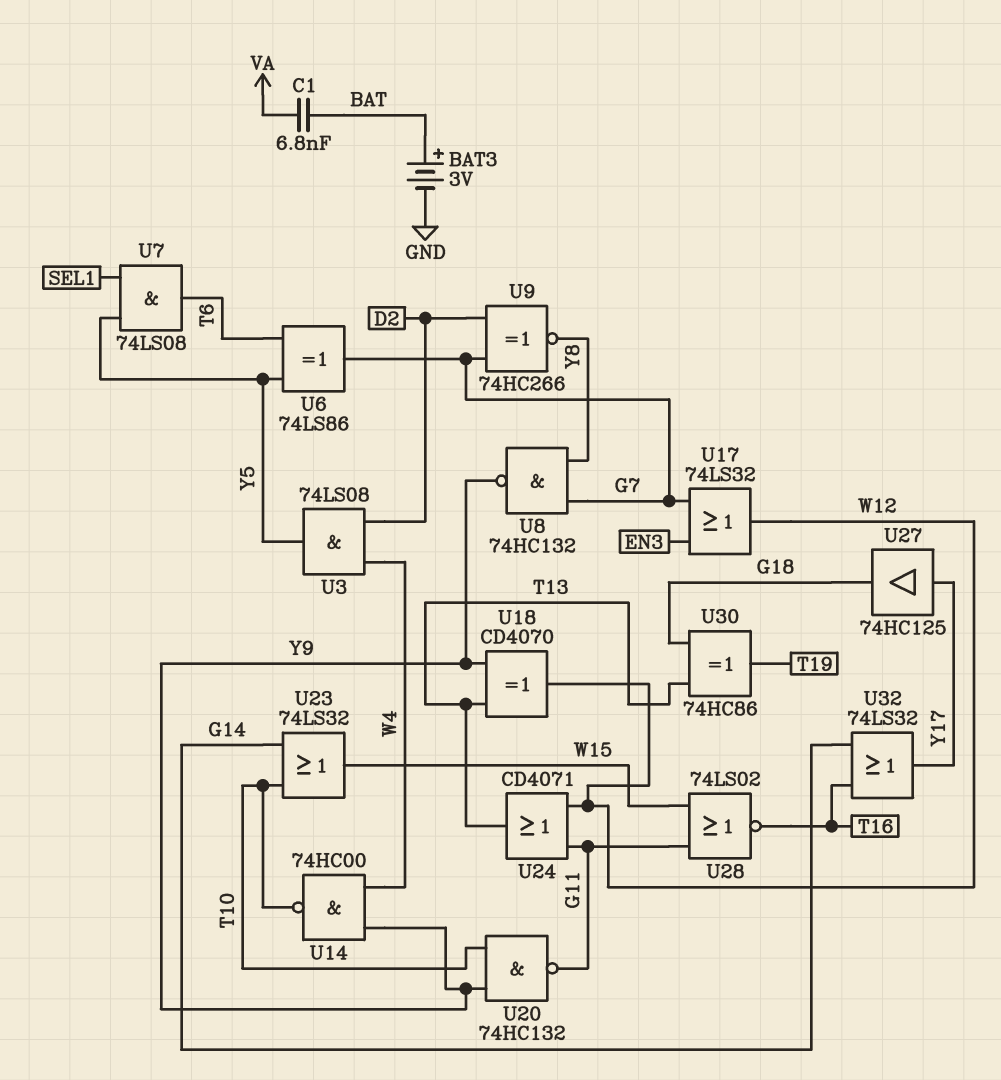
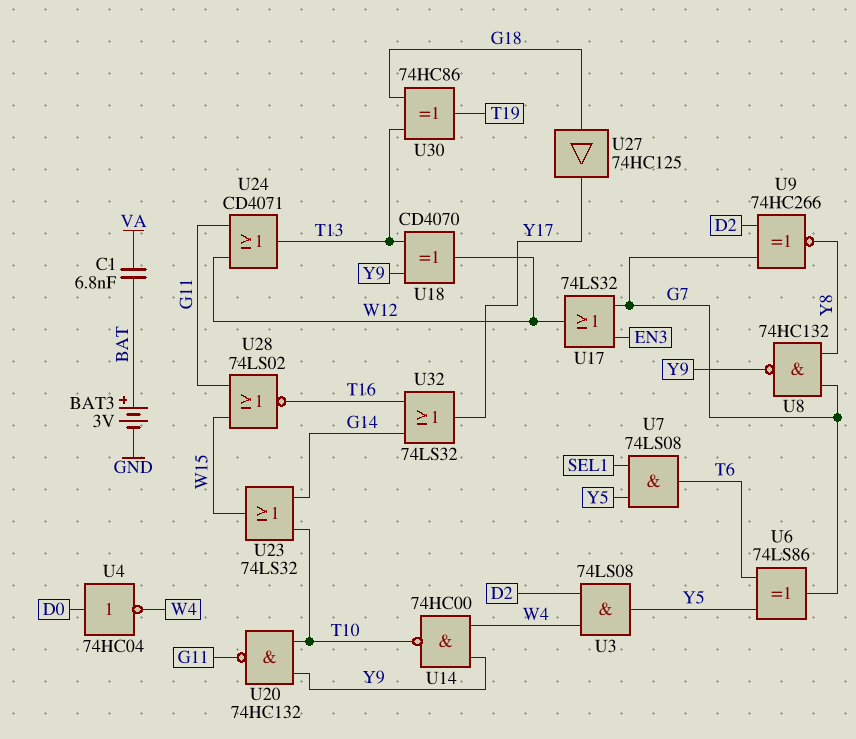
U4: none -> NOT 74HC04 (in D0, out W4)
U27: buffer 74HC125 (in Y17, out G18) -> buffer 74HC125 (in G18, out Y17)

